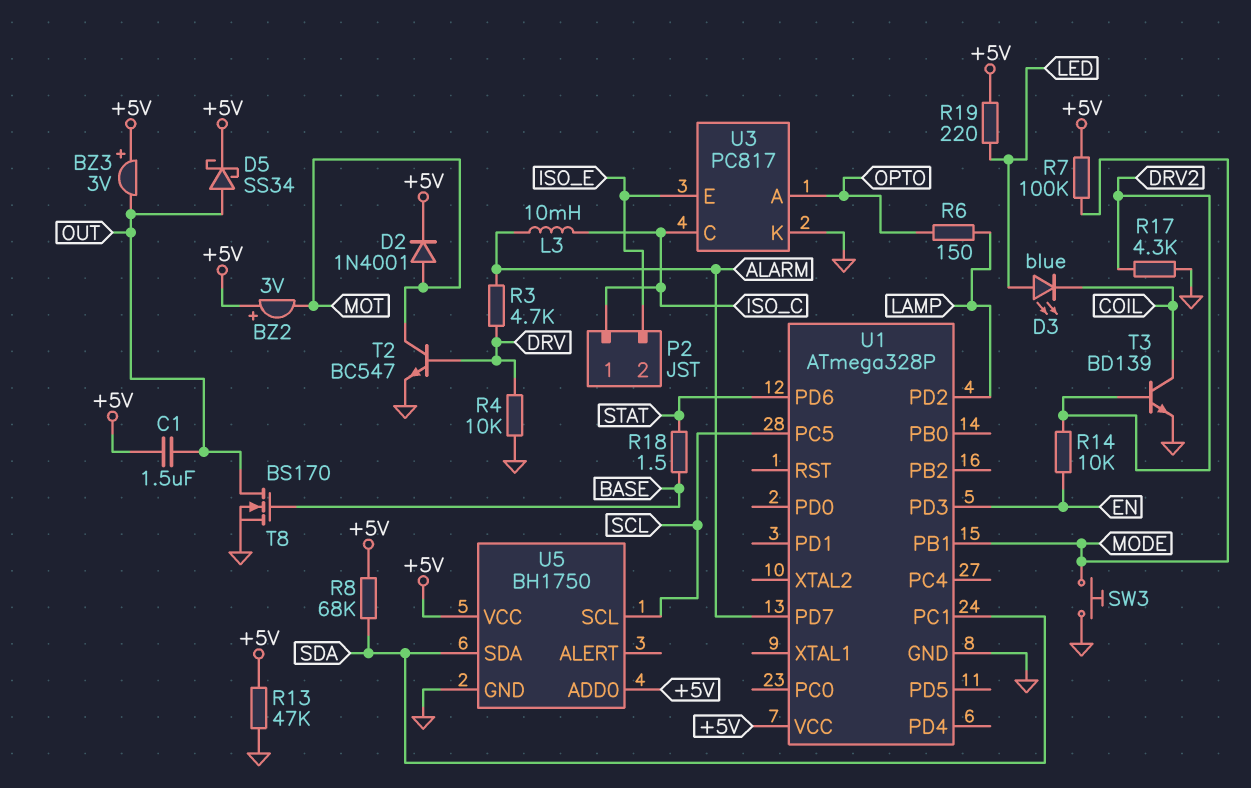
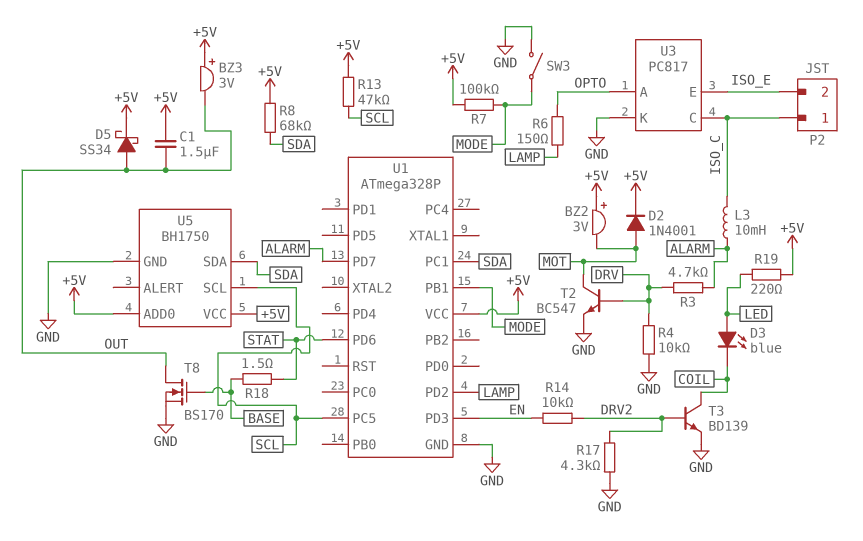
R13: 47k (+5V, GND) -> 47k (+5V, SCL)
SW3: button (GND, MODE) -> switch (GND, MODE)

